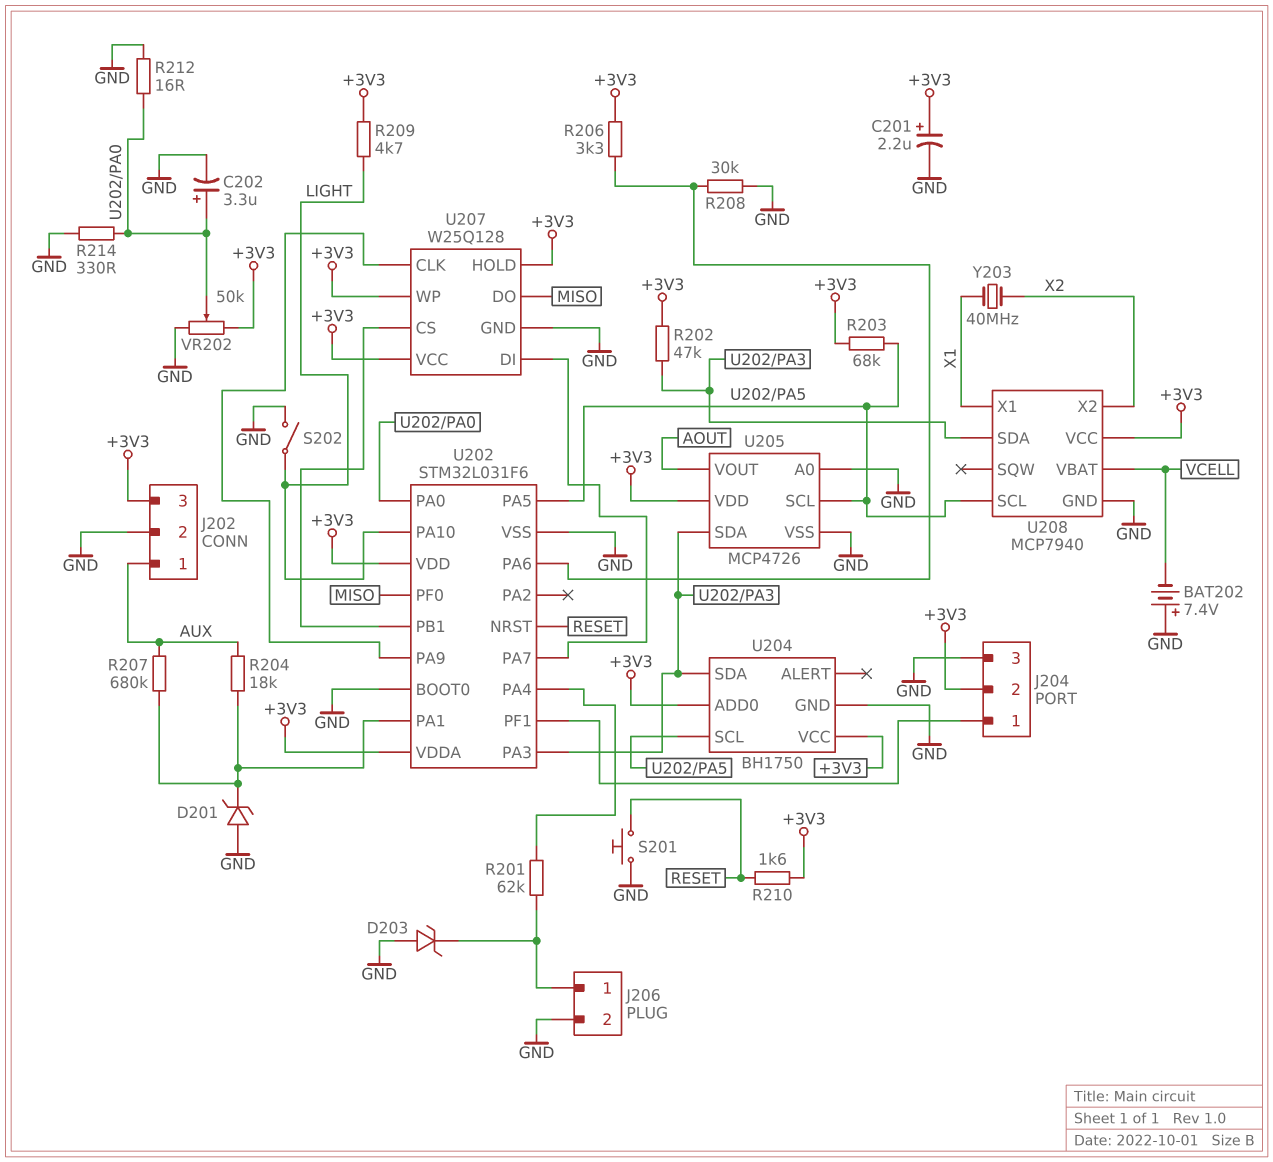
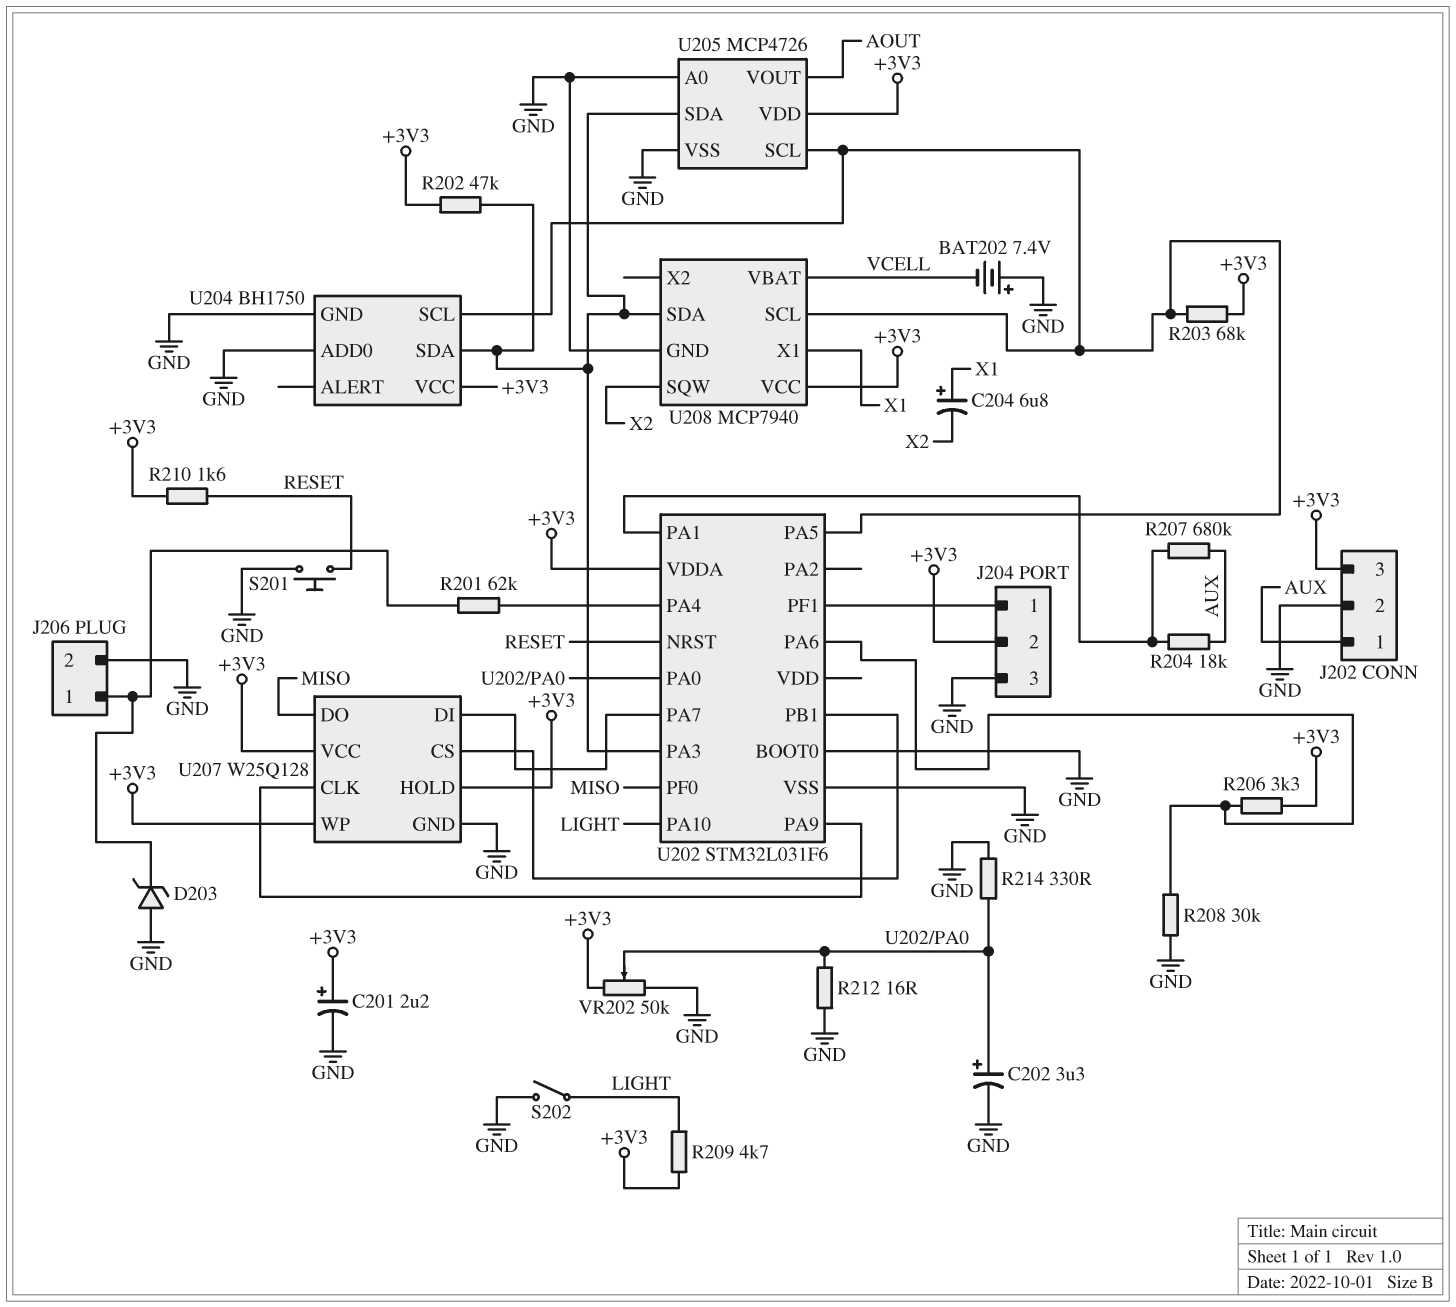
C204: none -> 6.8uF (plus X1, minus X2)
D201: zener (A GND, K U202/PA1) -> none
U202 pin VDD: +3V3 -> none
U204 pin ADD0: +3V3 -> GND
U208 pin SQW: none -> X2
U208 pin X2: X2 -> none
Y203: 40MHz (X1, X2) -> none

